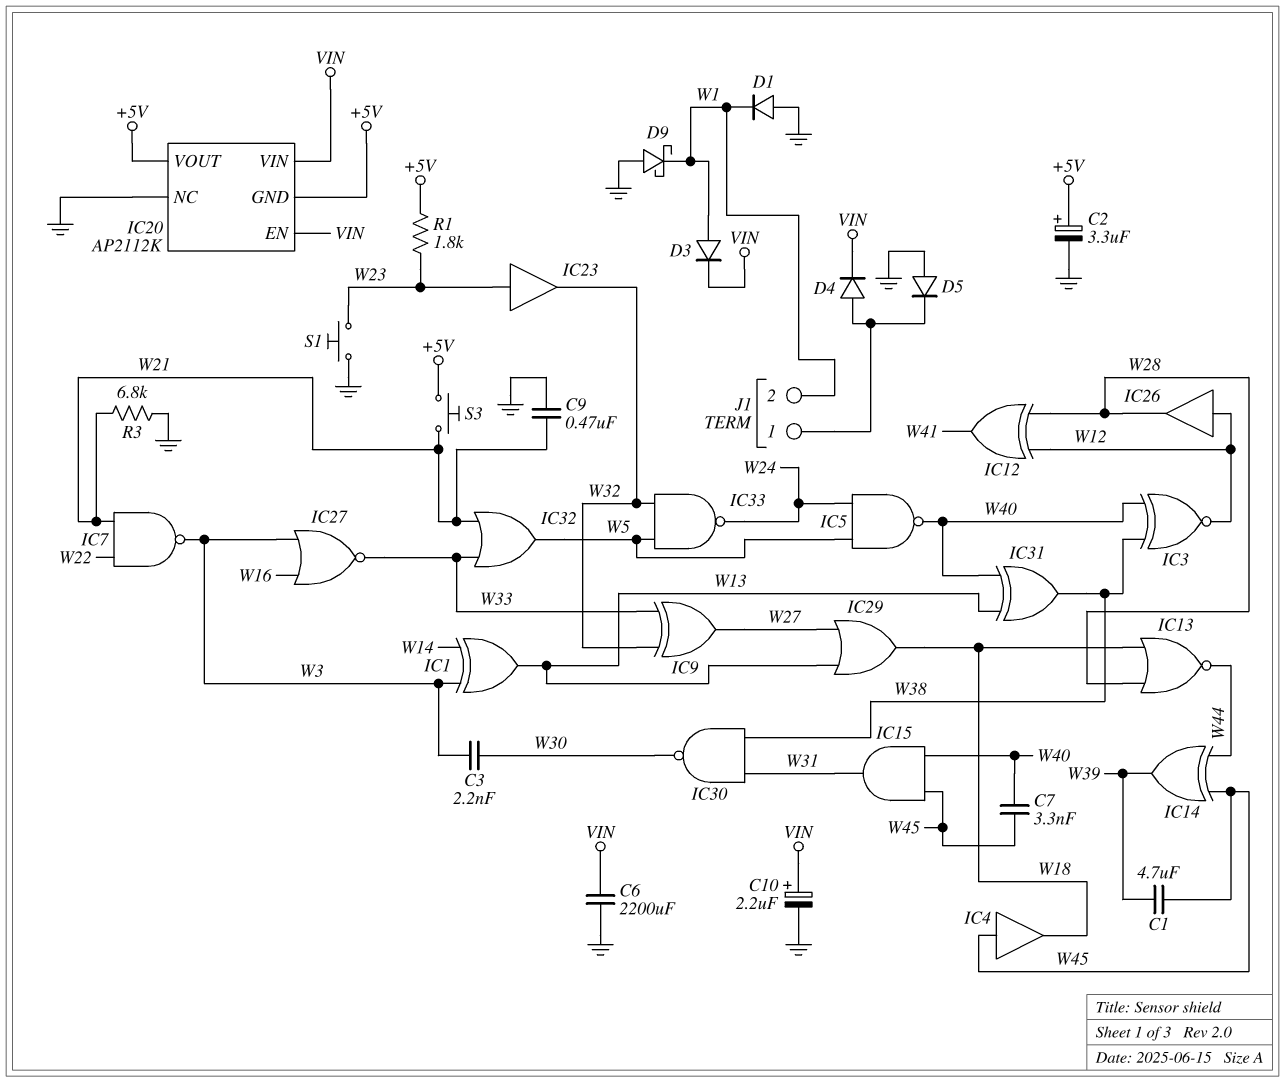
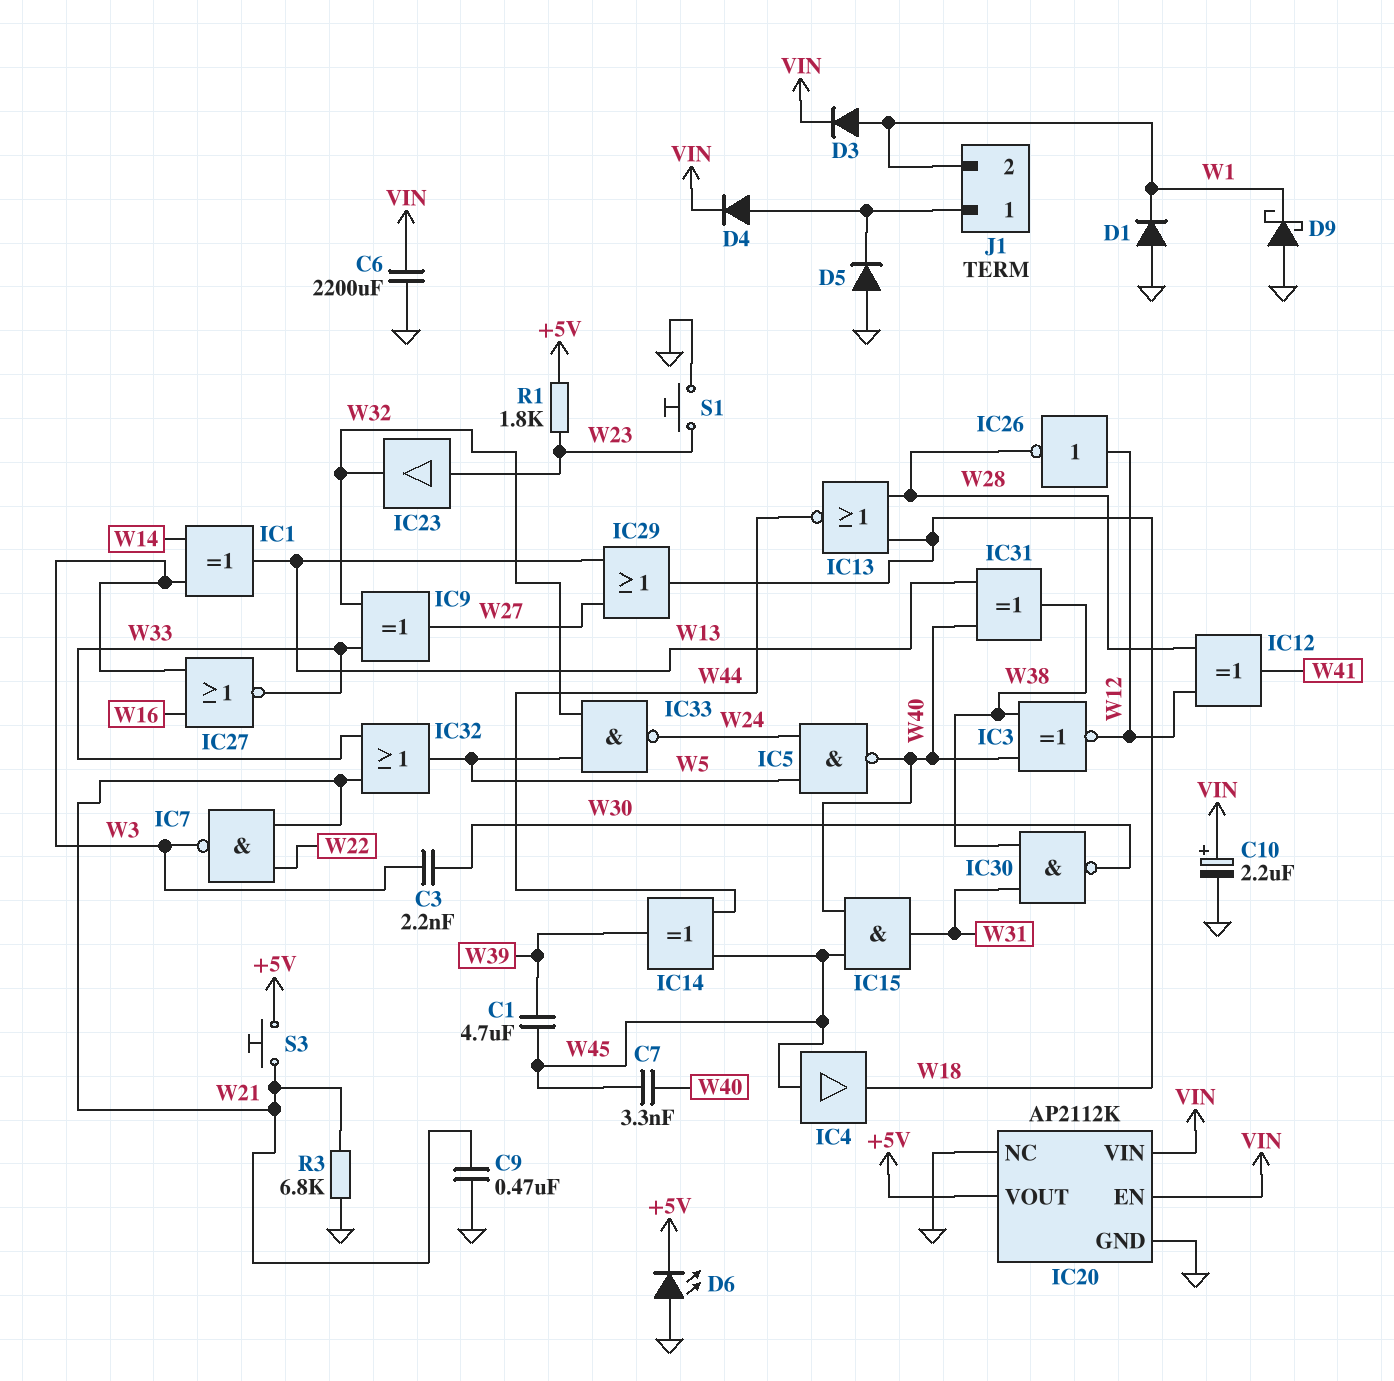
C2: 3.3uF (plus +5V, minus GND) -> none
D6: none -> LED (A GND, K +5V)
IC20 pin GND: +5V -> GND
IC26: buffer (in W12, out W28) -> NOT (in W12, out W28)

